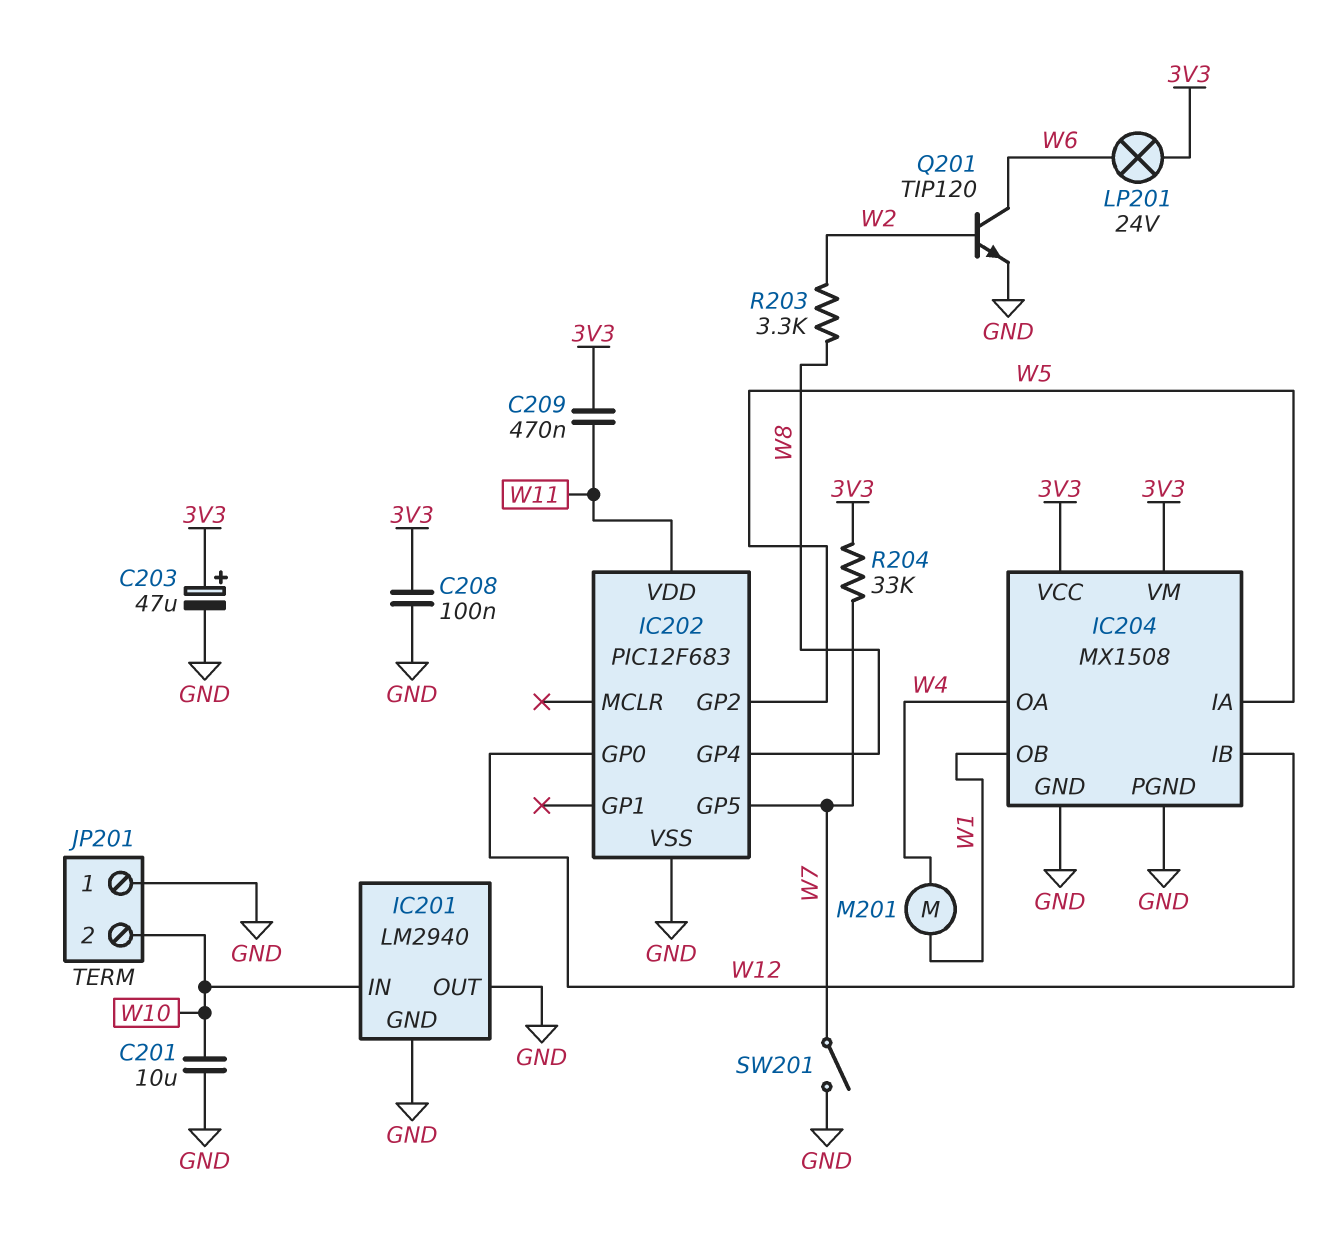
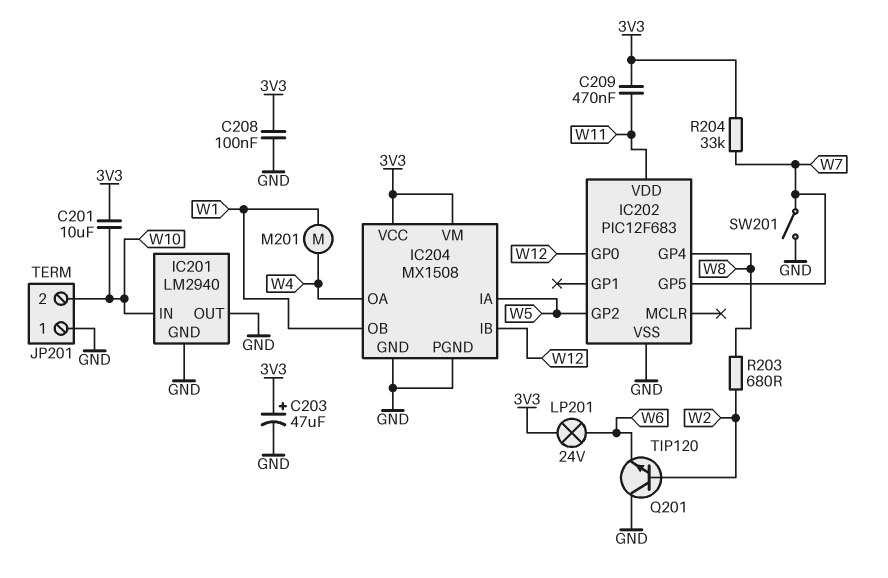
C201: 10uF (GND, W10) -> 10uF (3V3, W10)
Q201: NPN TIP120 (B W2, C W6, E GND) -> NPN TIP120 (B W2, C GND, E W6)
R203: 3.3k (W2, W8) -> 680 (W2, W8)

